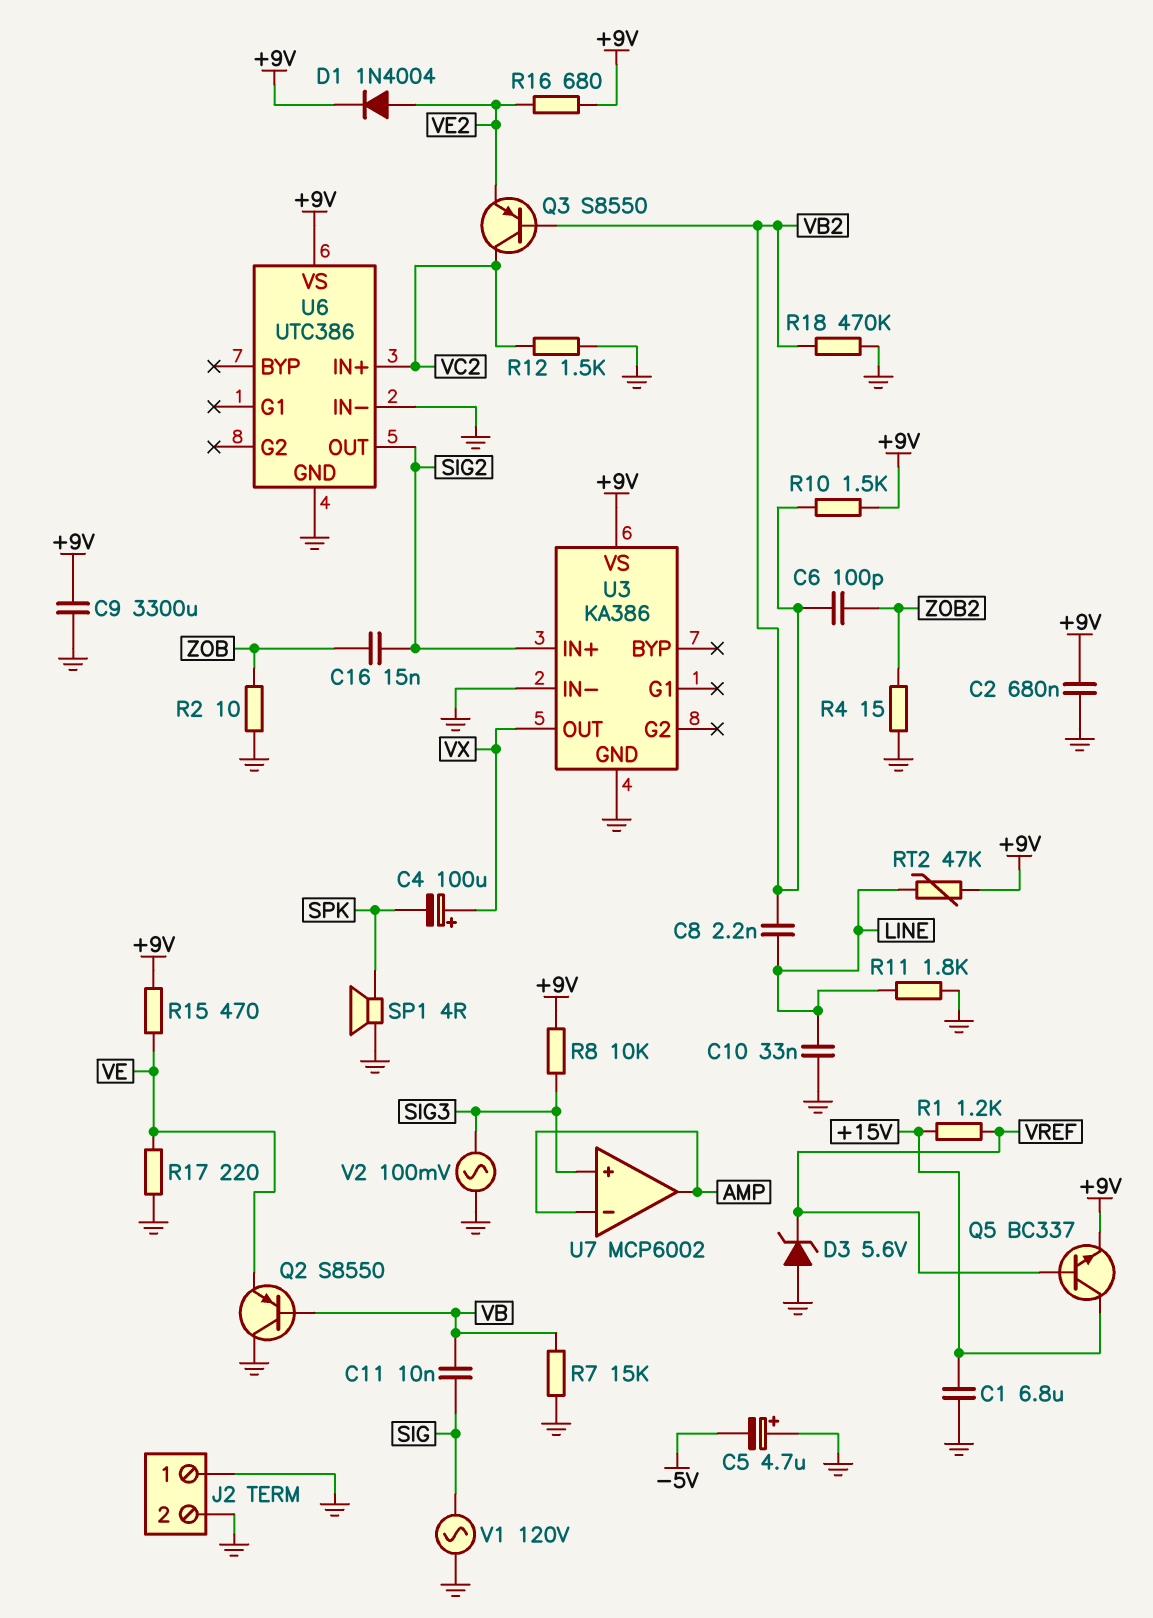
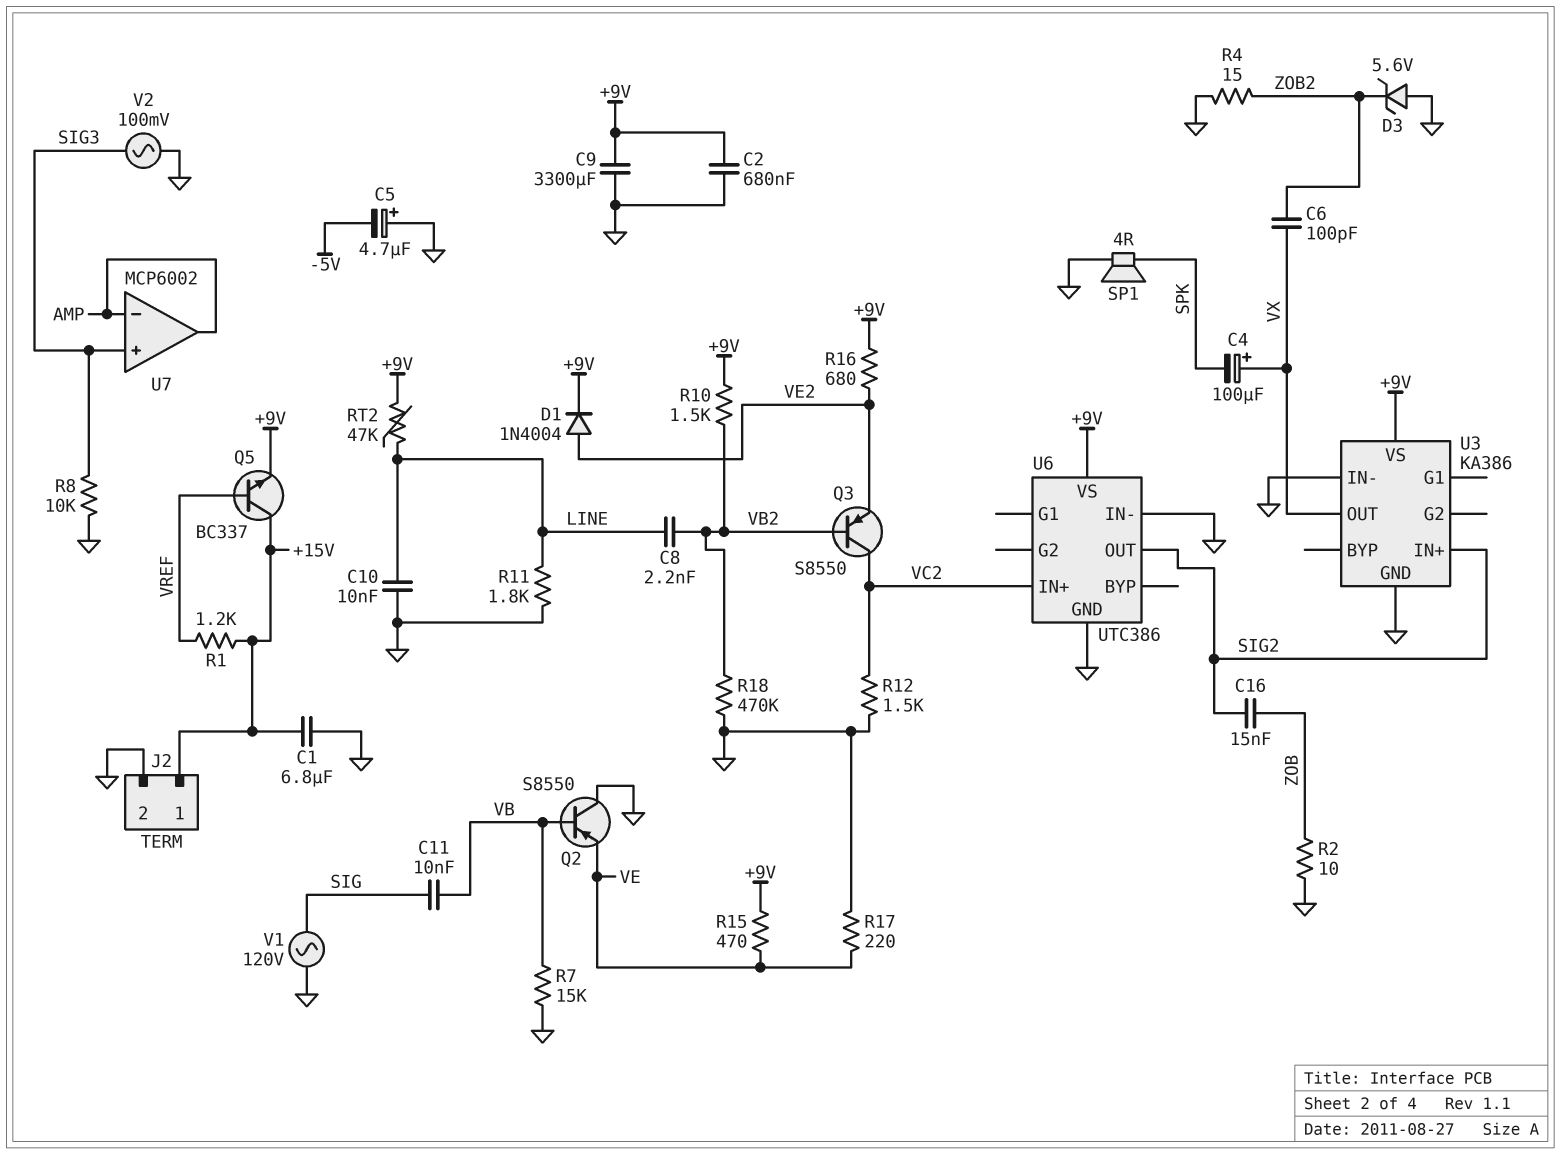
C6: 100pF (VB2, ZOB2) -> 100pF (VX, ZOB2)
C10: 33nF (GND, LINE) -> 10nF (GND, LINE)
D3: zener 5.6V (A GND, K VREF) -> zener 5.6V (A GND, K ZOB2)
J2 pin 1: GND -> +15V
R8: 10k (+9V, SIG3) -> 10k (GND, SIG3)

